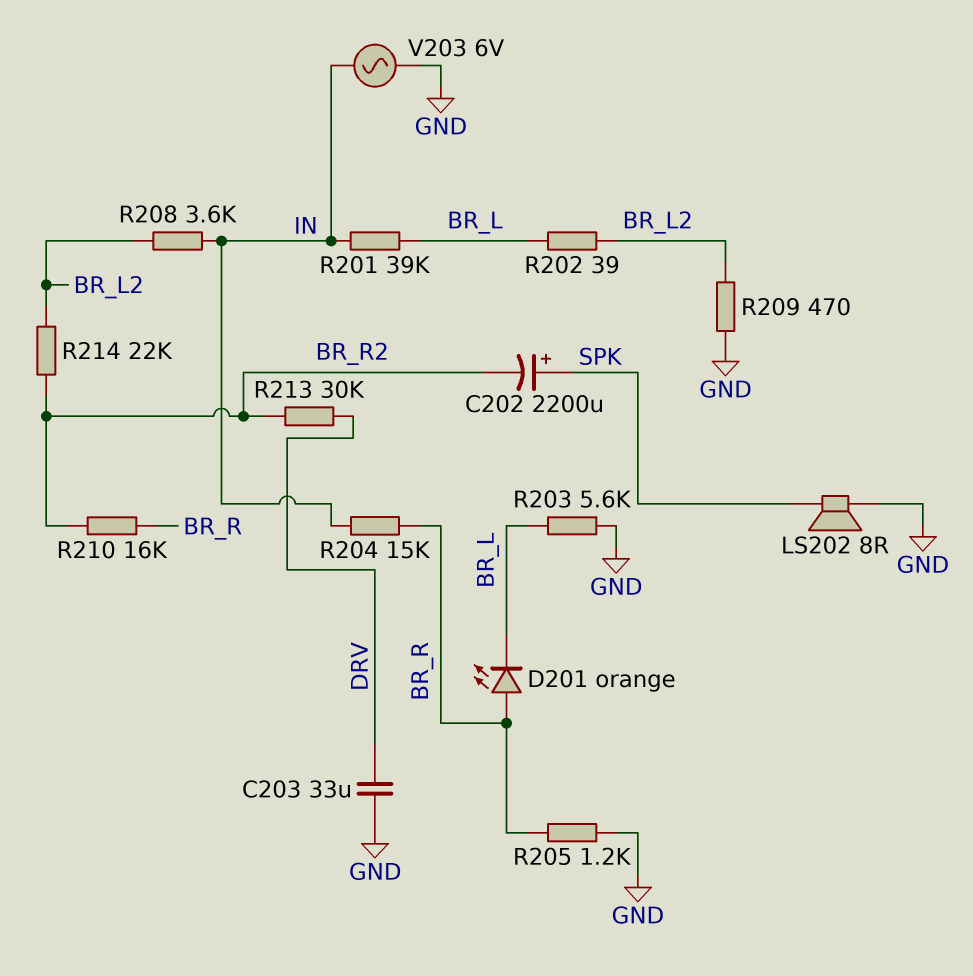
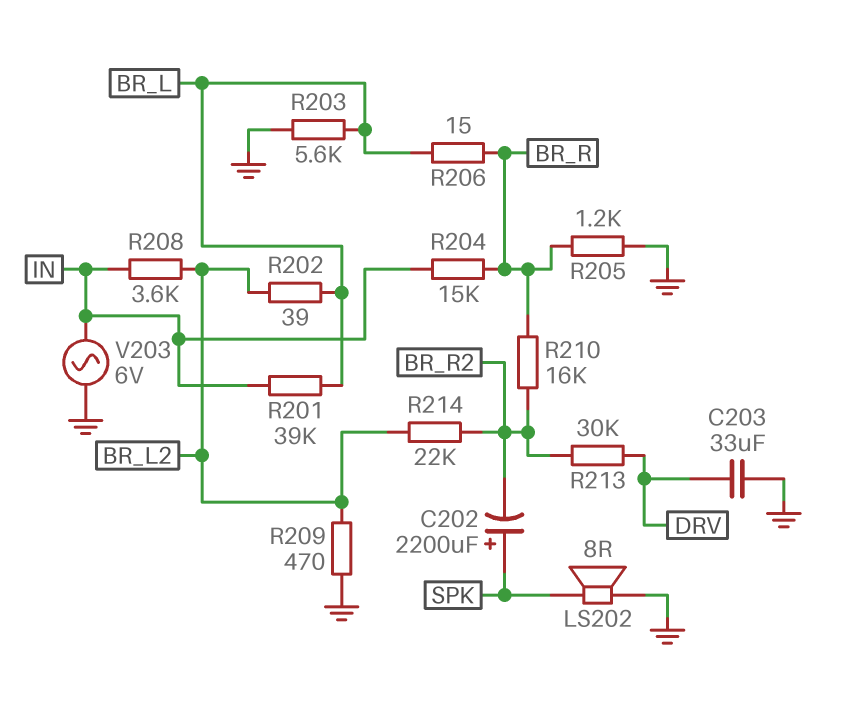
D201: LED orange (A BR_R, K BR_L) -> none
R206: none -> 15 (BR_L, BR_R)

